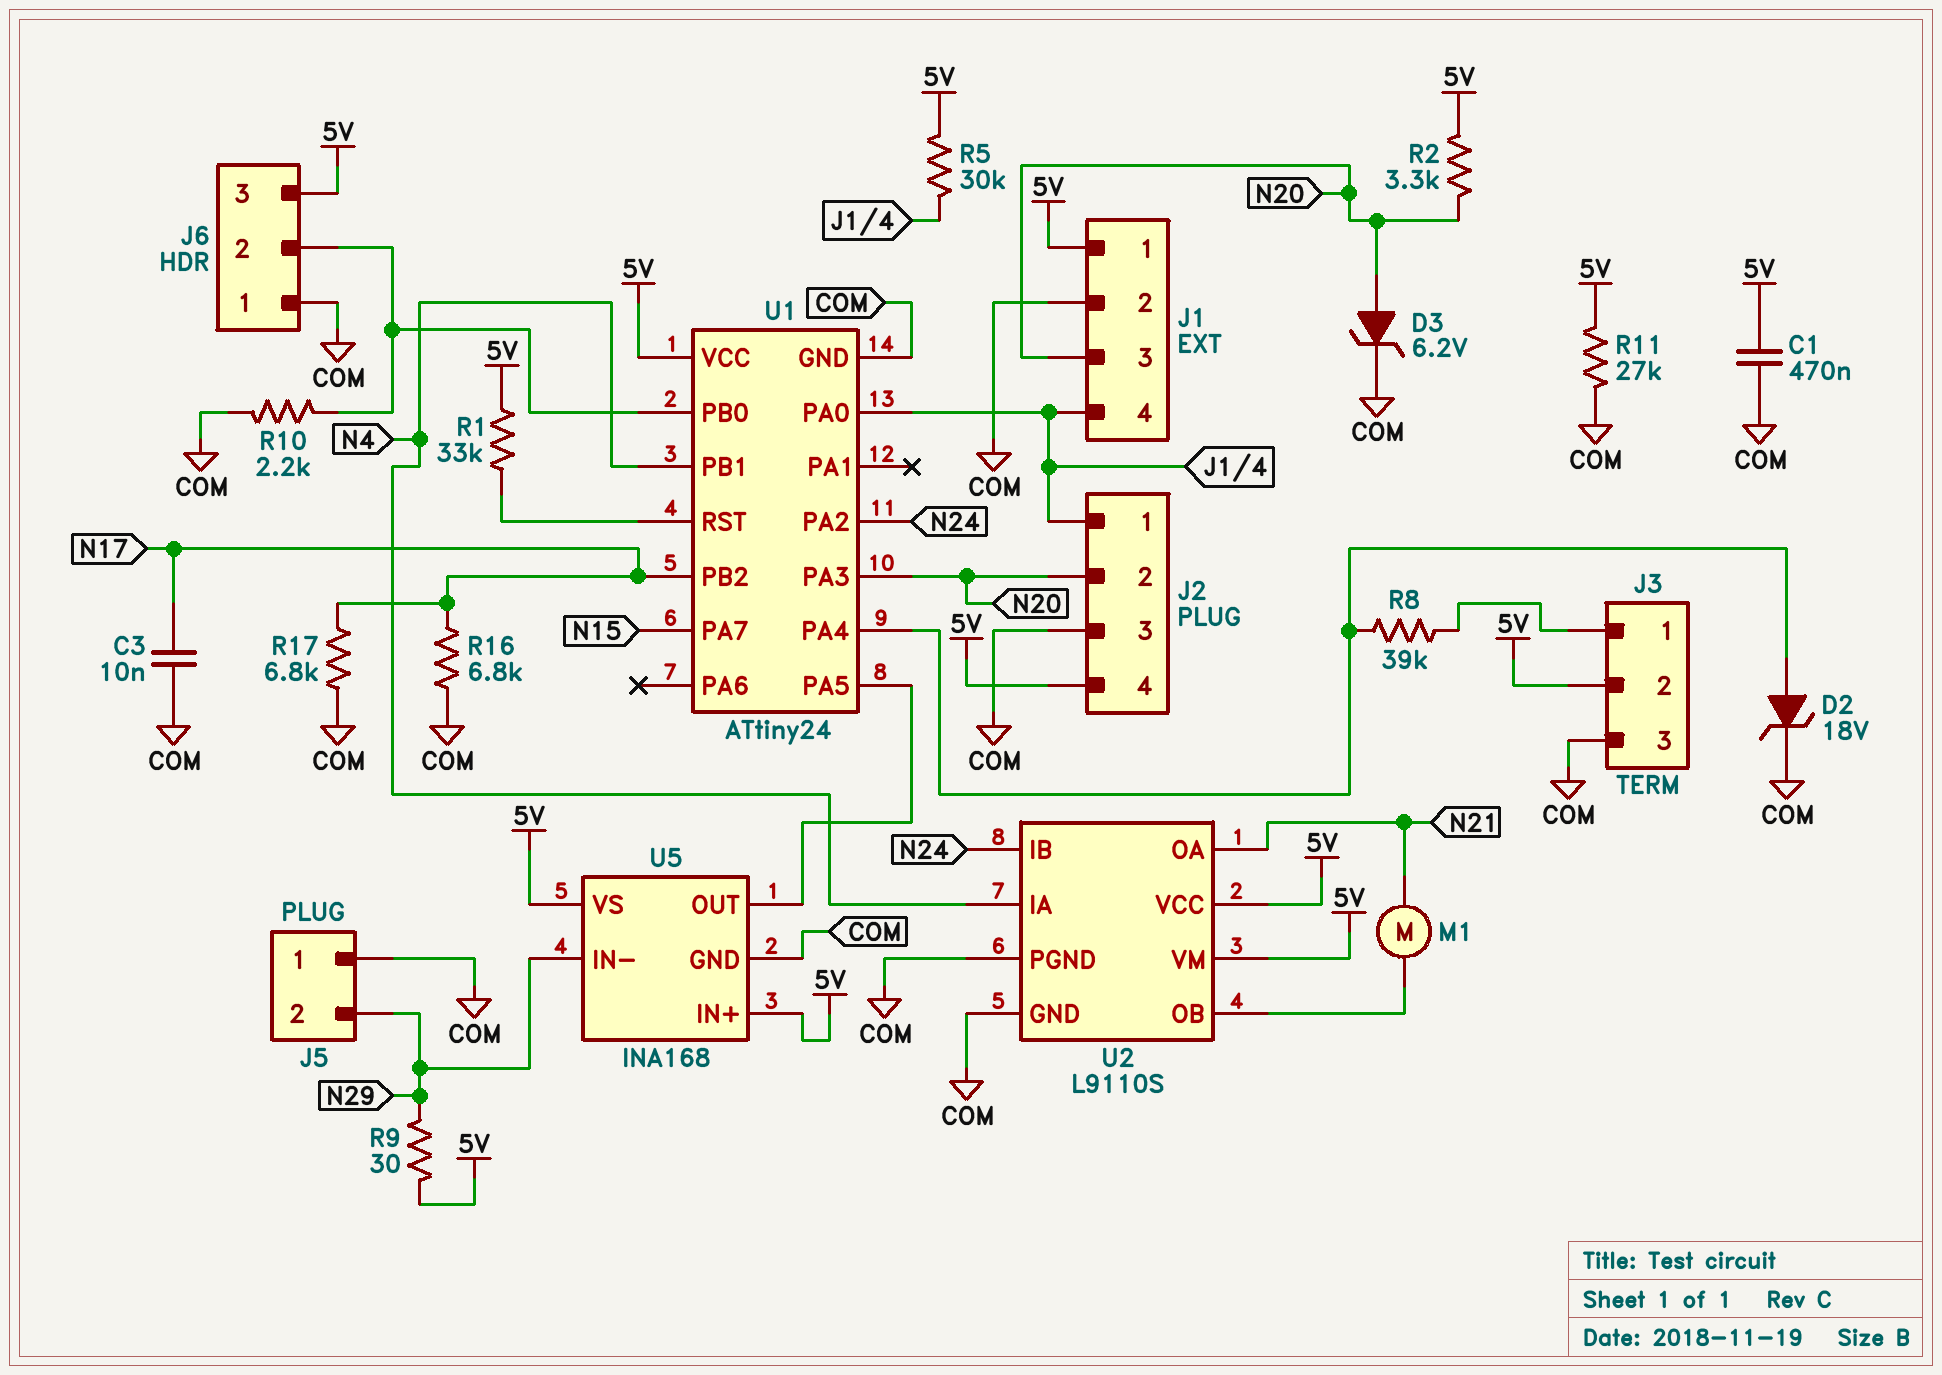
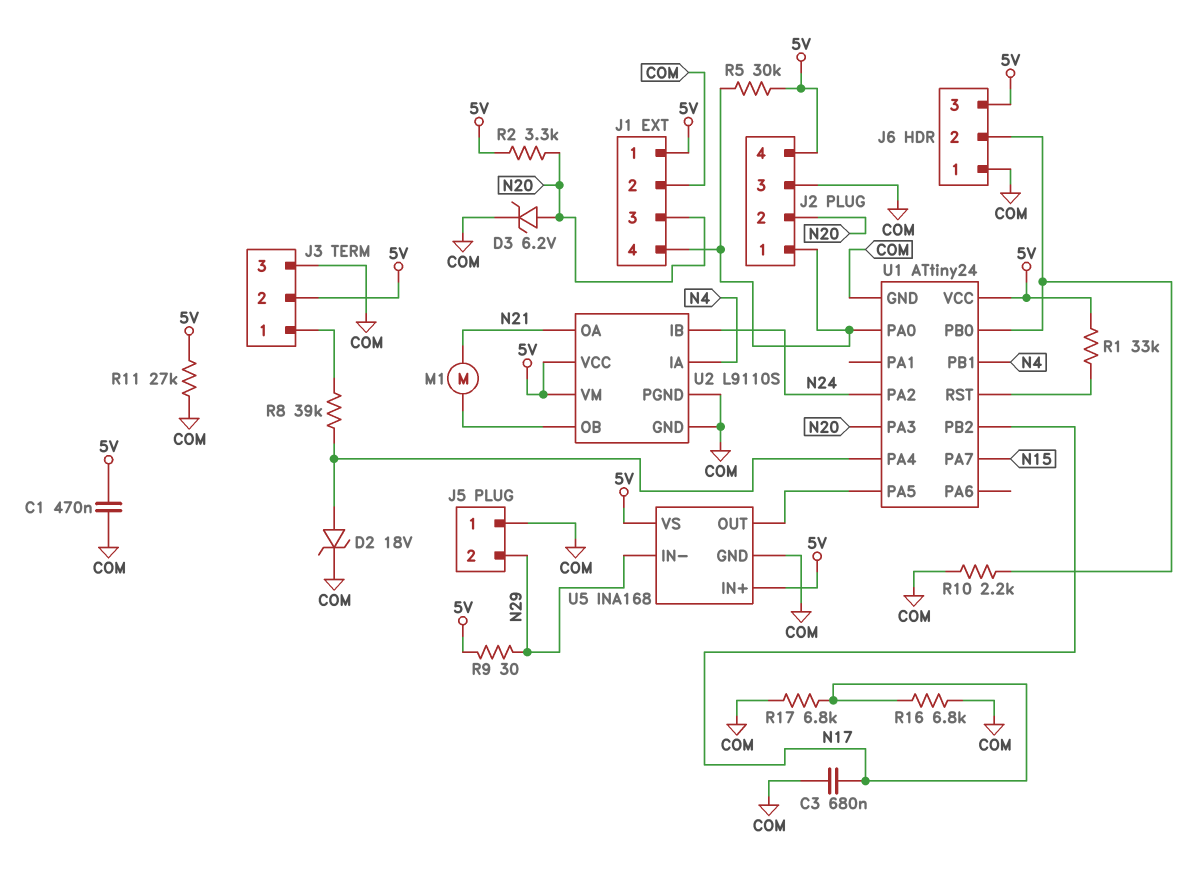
C3: 10nF (COM, N17) -> 680nF (COM, N17)

